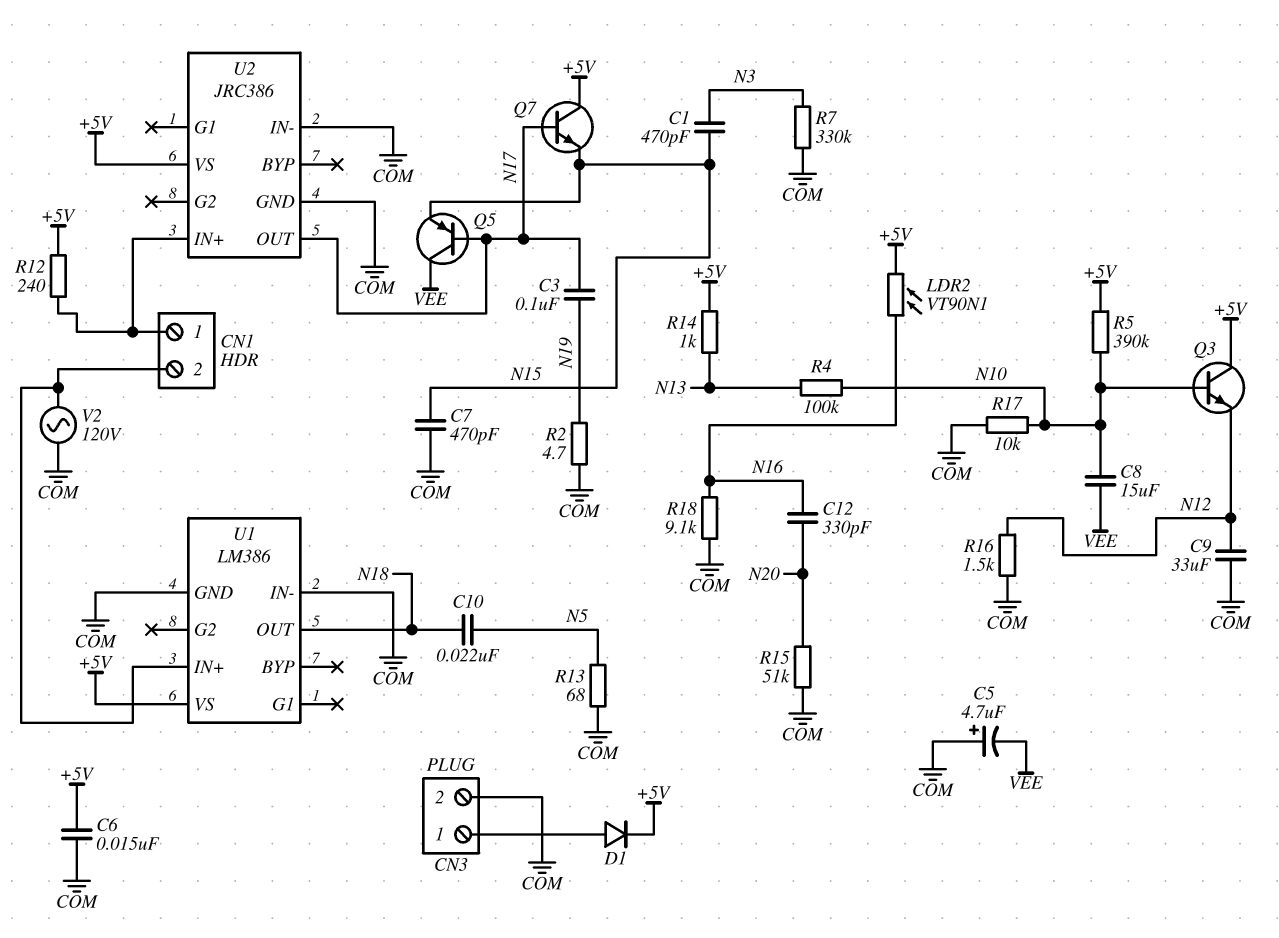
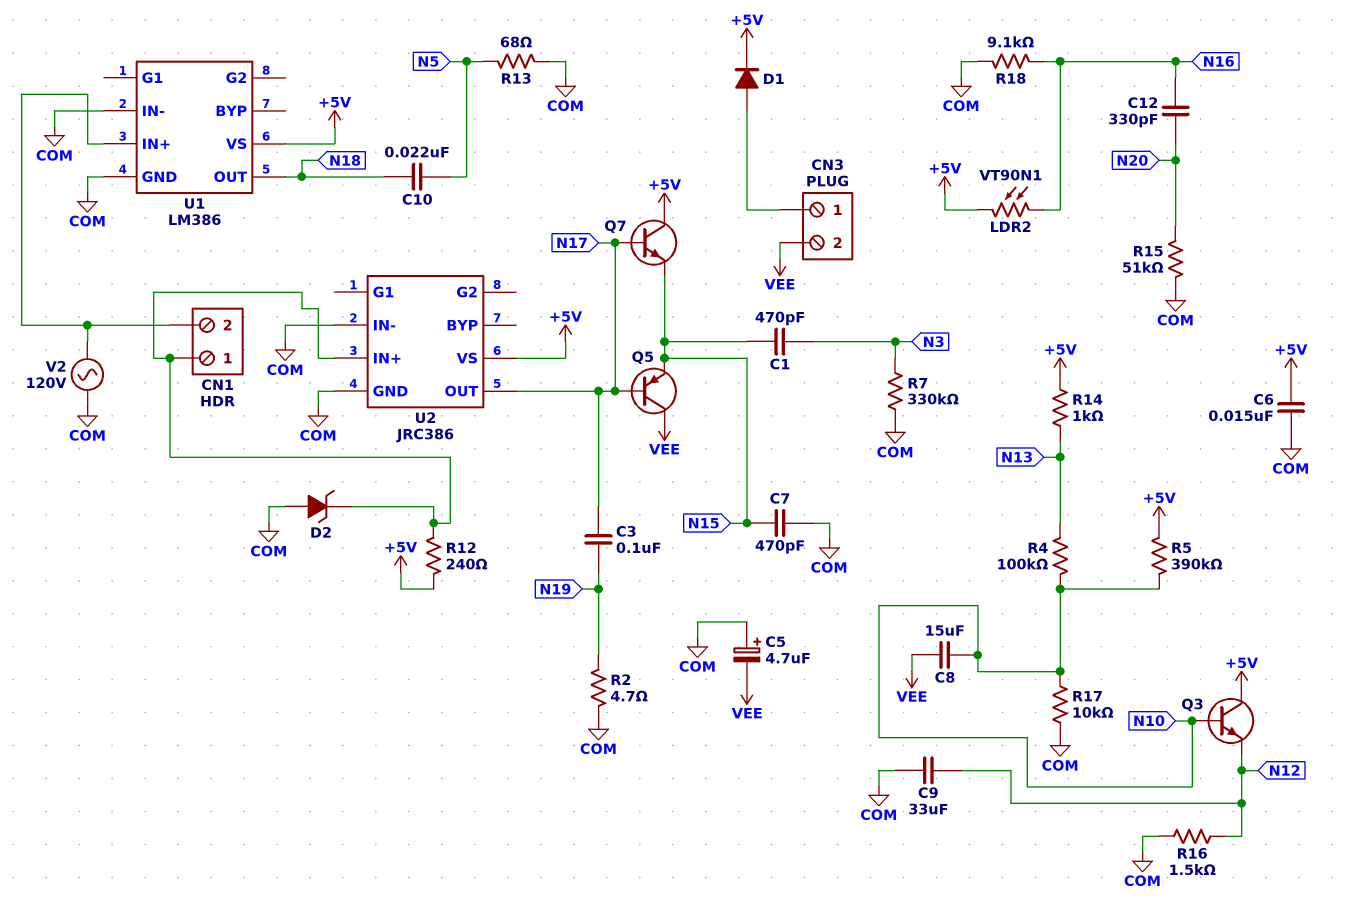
CN3 pin 2: COM -> VEE
D2: none -> zener (A COM, K CN1/1)

